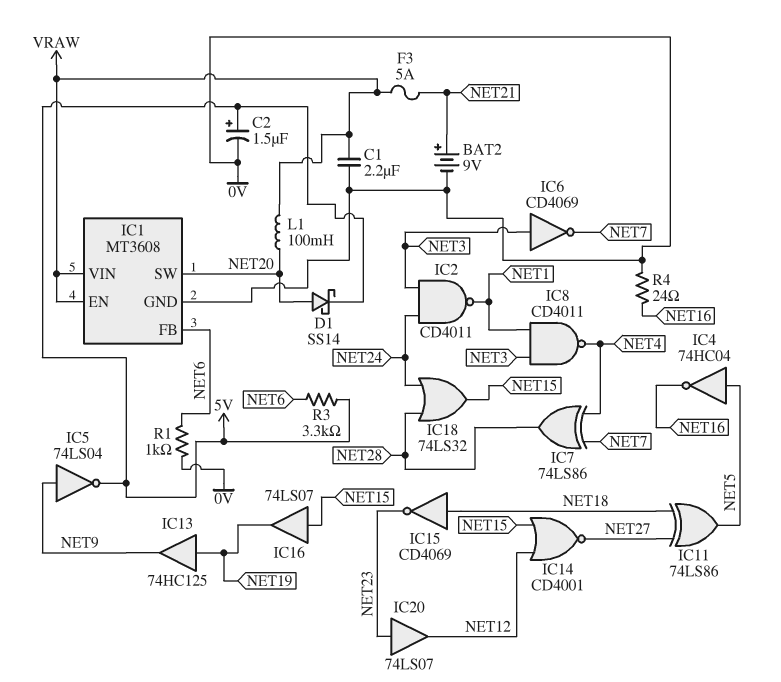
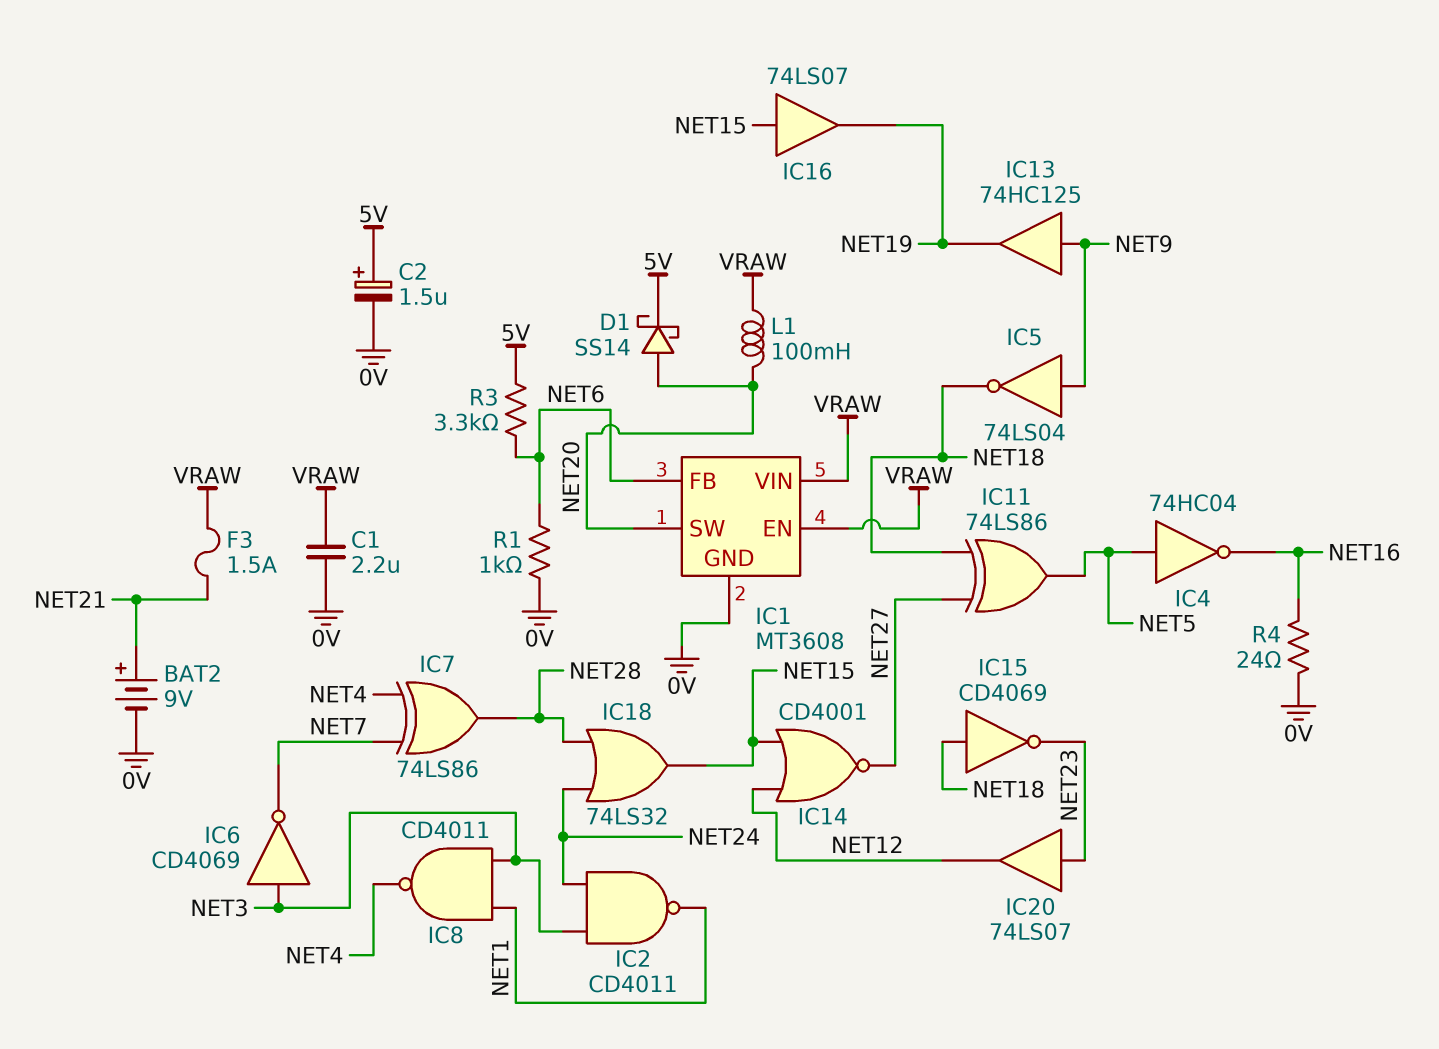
F3: 5A (NET21, VRAW) -> 1.5A (NET21, VRAW)
IC5: NOT 74LS04 (in NET9, out 5V) -> NOT 74LS04 (in NET9, out NET18)
IC13: buffer 74HC125 (in NET19, out NET9) -> buffer 74HC125 (in NET9, out NET19)

